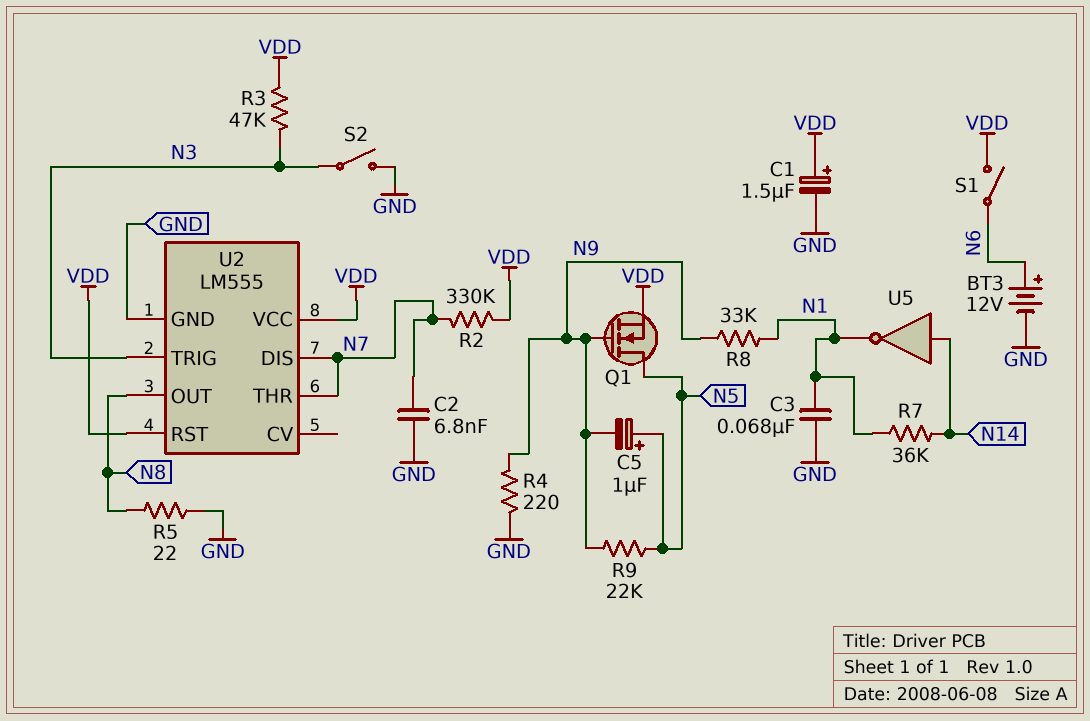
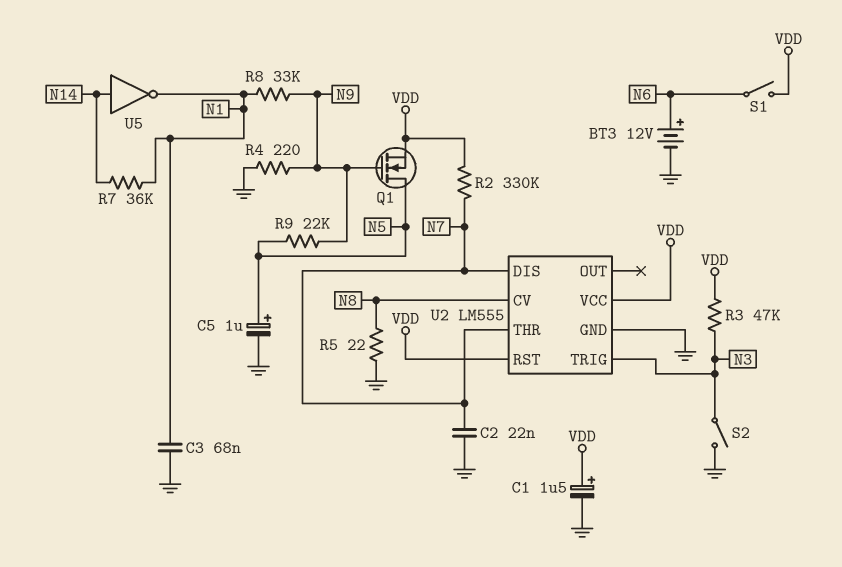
C2: 6.8nF (GND, N7) -> 22nF (GND, N7)
C5: 1uF (plus N5, minus N9) -> 1uF (plus N5, minus GND)
U2 pin CV: none -> N8
U2 pin OUT: N8 -> none

